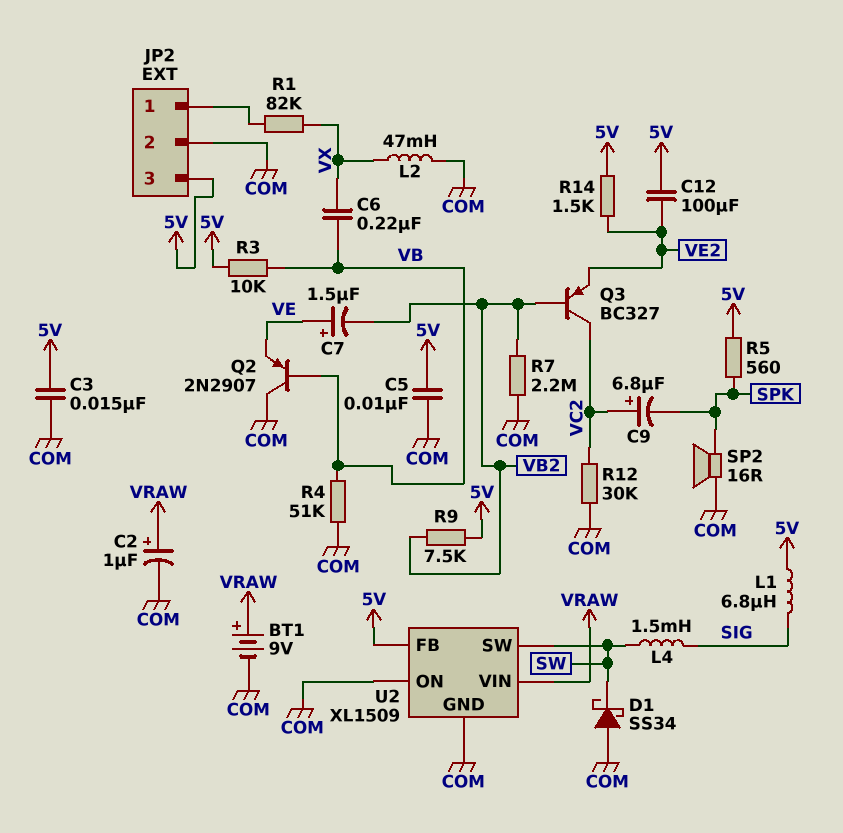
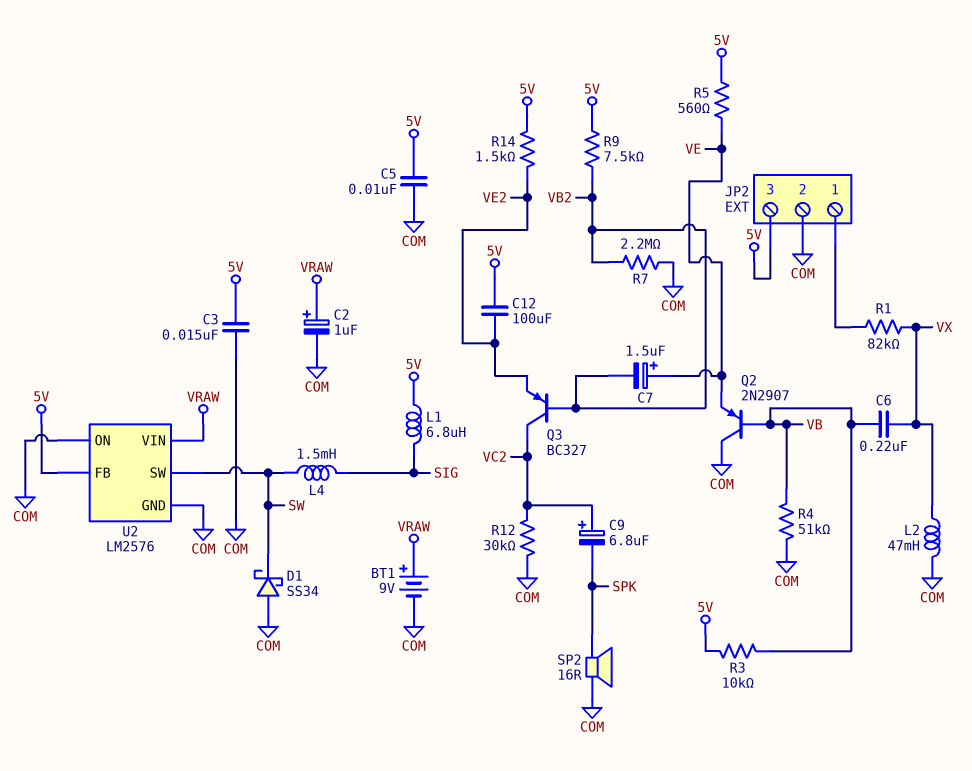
R5: 560 (5V, SPK) -> 560 (5V, VE)
U2: XL1509 -> LM2576

